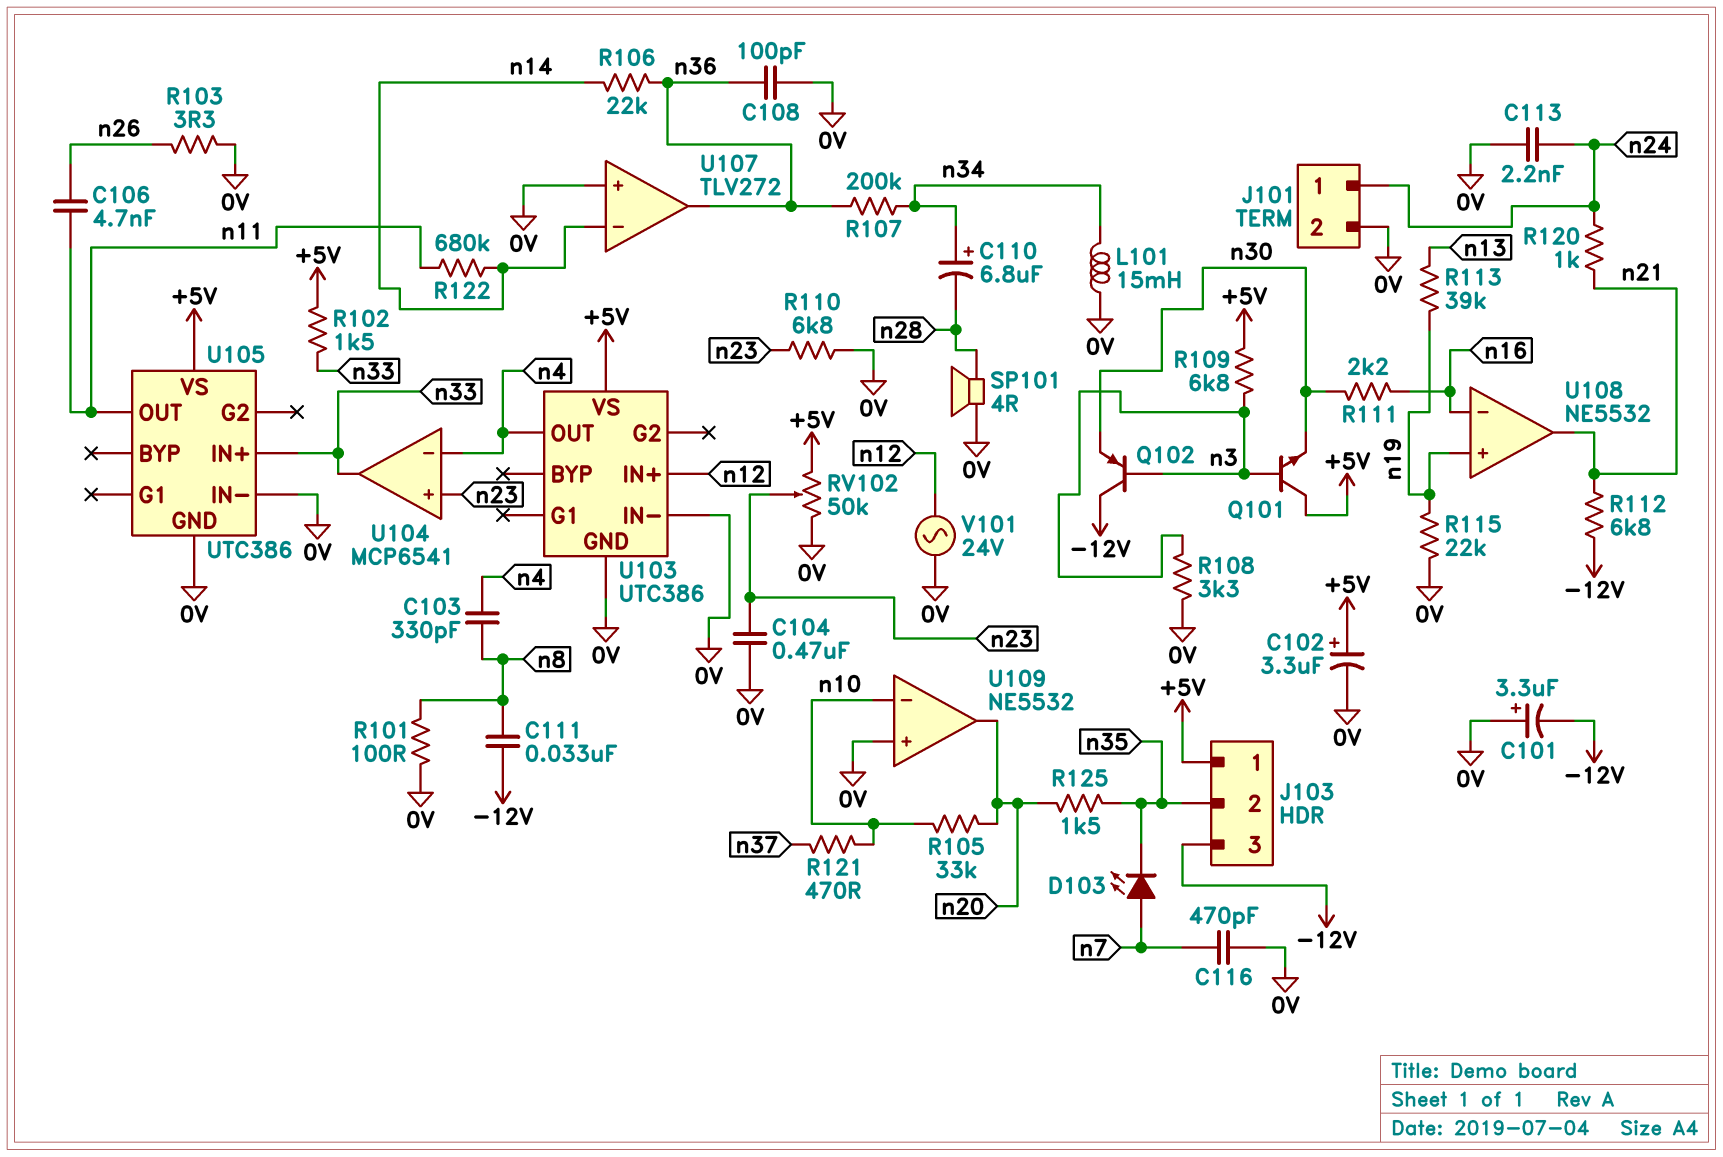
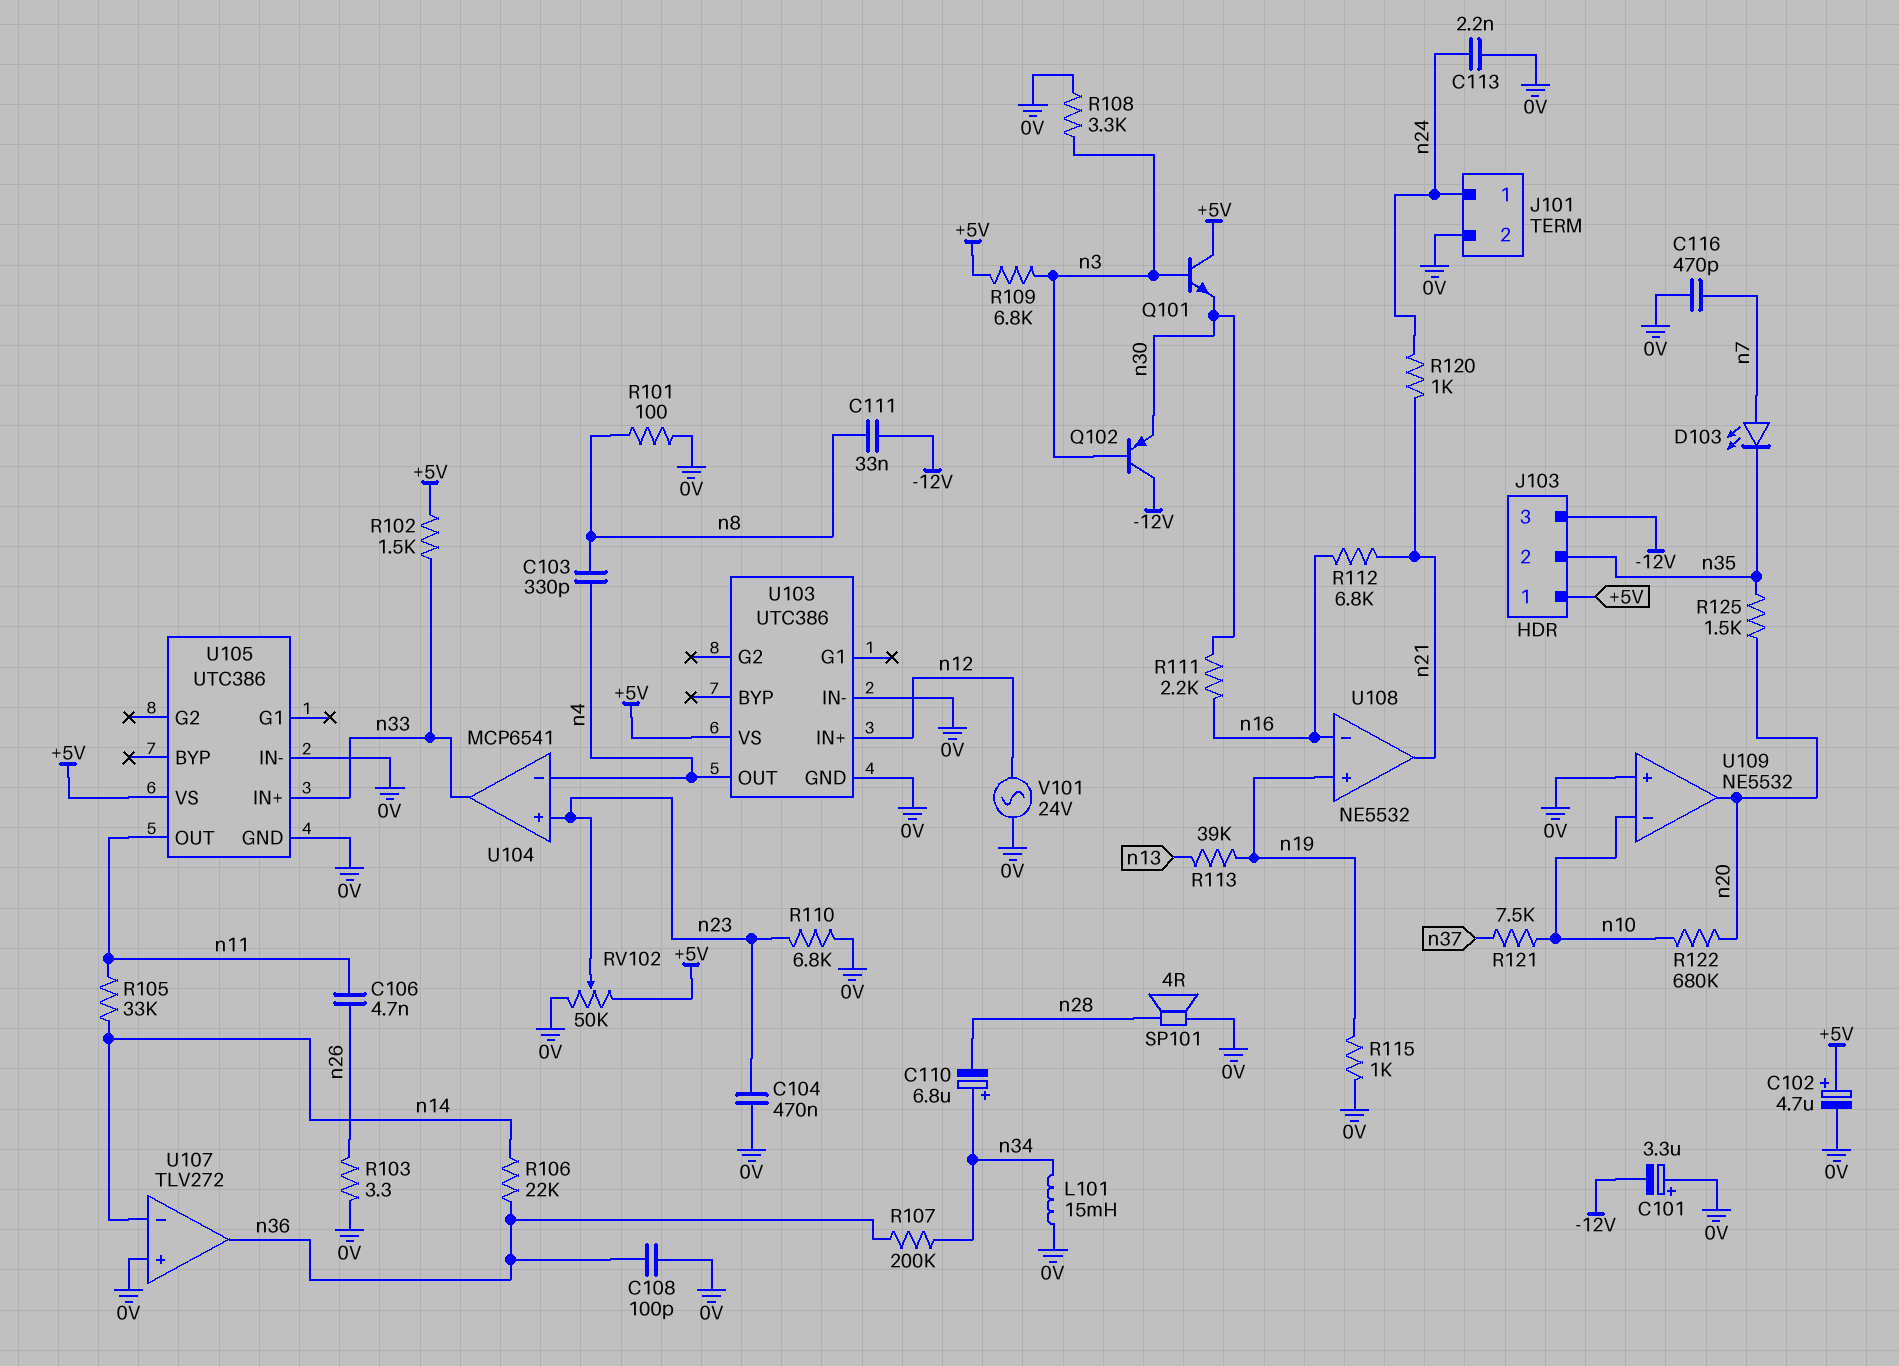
C102: 3.3uF (plus +5V, minus 0V) -> 4.7uF (plus +5V, minus 0V)
R105: 33k (n10, n20) -> 33k (n11, n14)
R112: 6.8k (-12V, n21) -> 6.8k (n16, n21)
R115: 22k (0V, n19) -> 1k (0V, n19)
R121: 470 (n10, n37) -> 7.5k (n10, n37)
R122: 680k (n11, n14) -> 680k (n10, n20)

